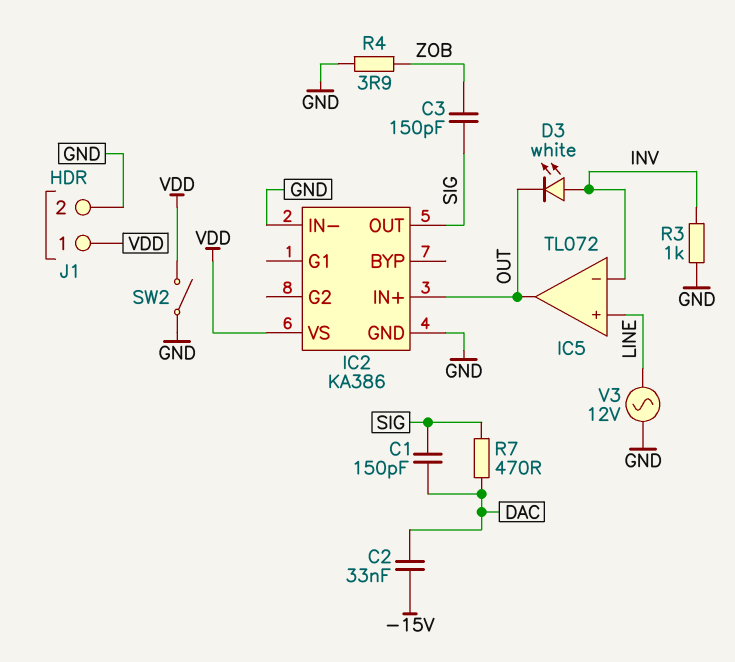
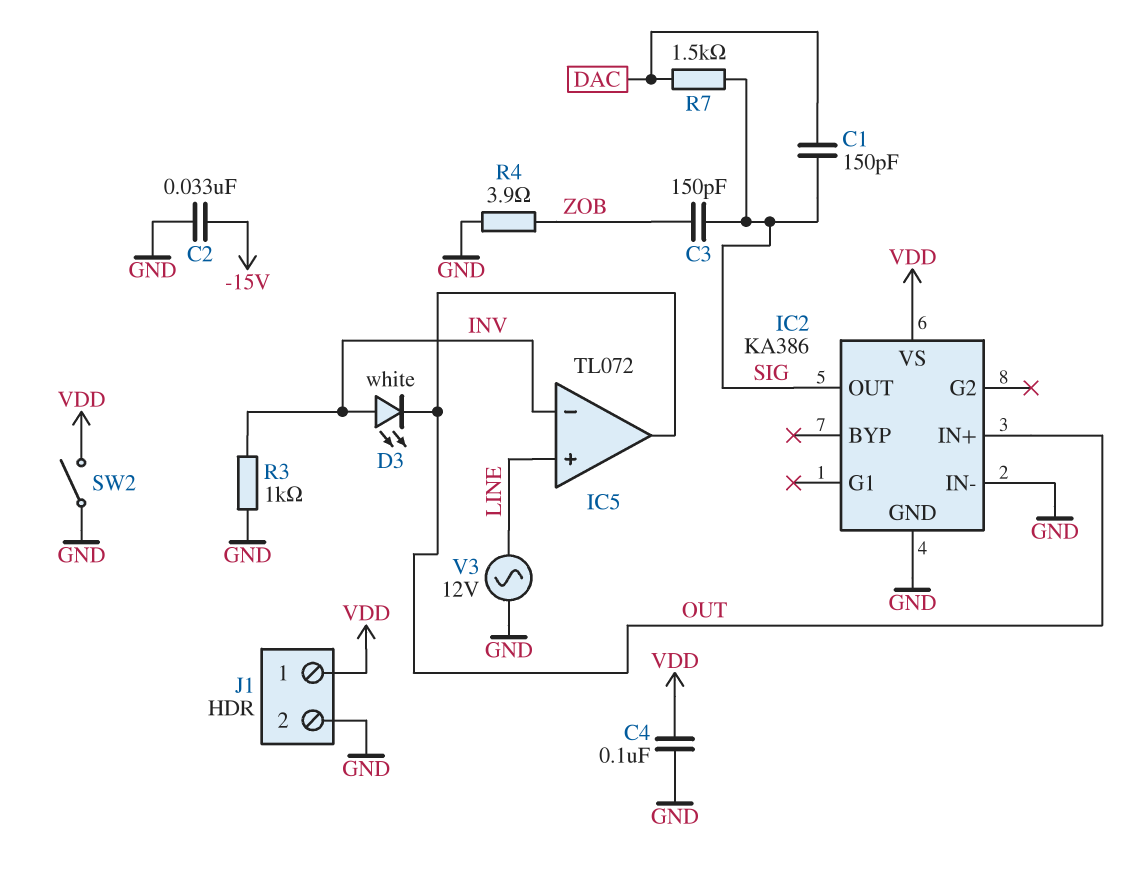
C2: 33nF (-15V, DAC) -> 33nF (-15V, GND)
C4: none -> 100nF (GND, VDD)
R7: 470 (DAC, SIG) -> 1.5k (DAC, SIG)

